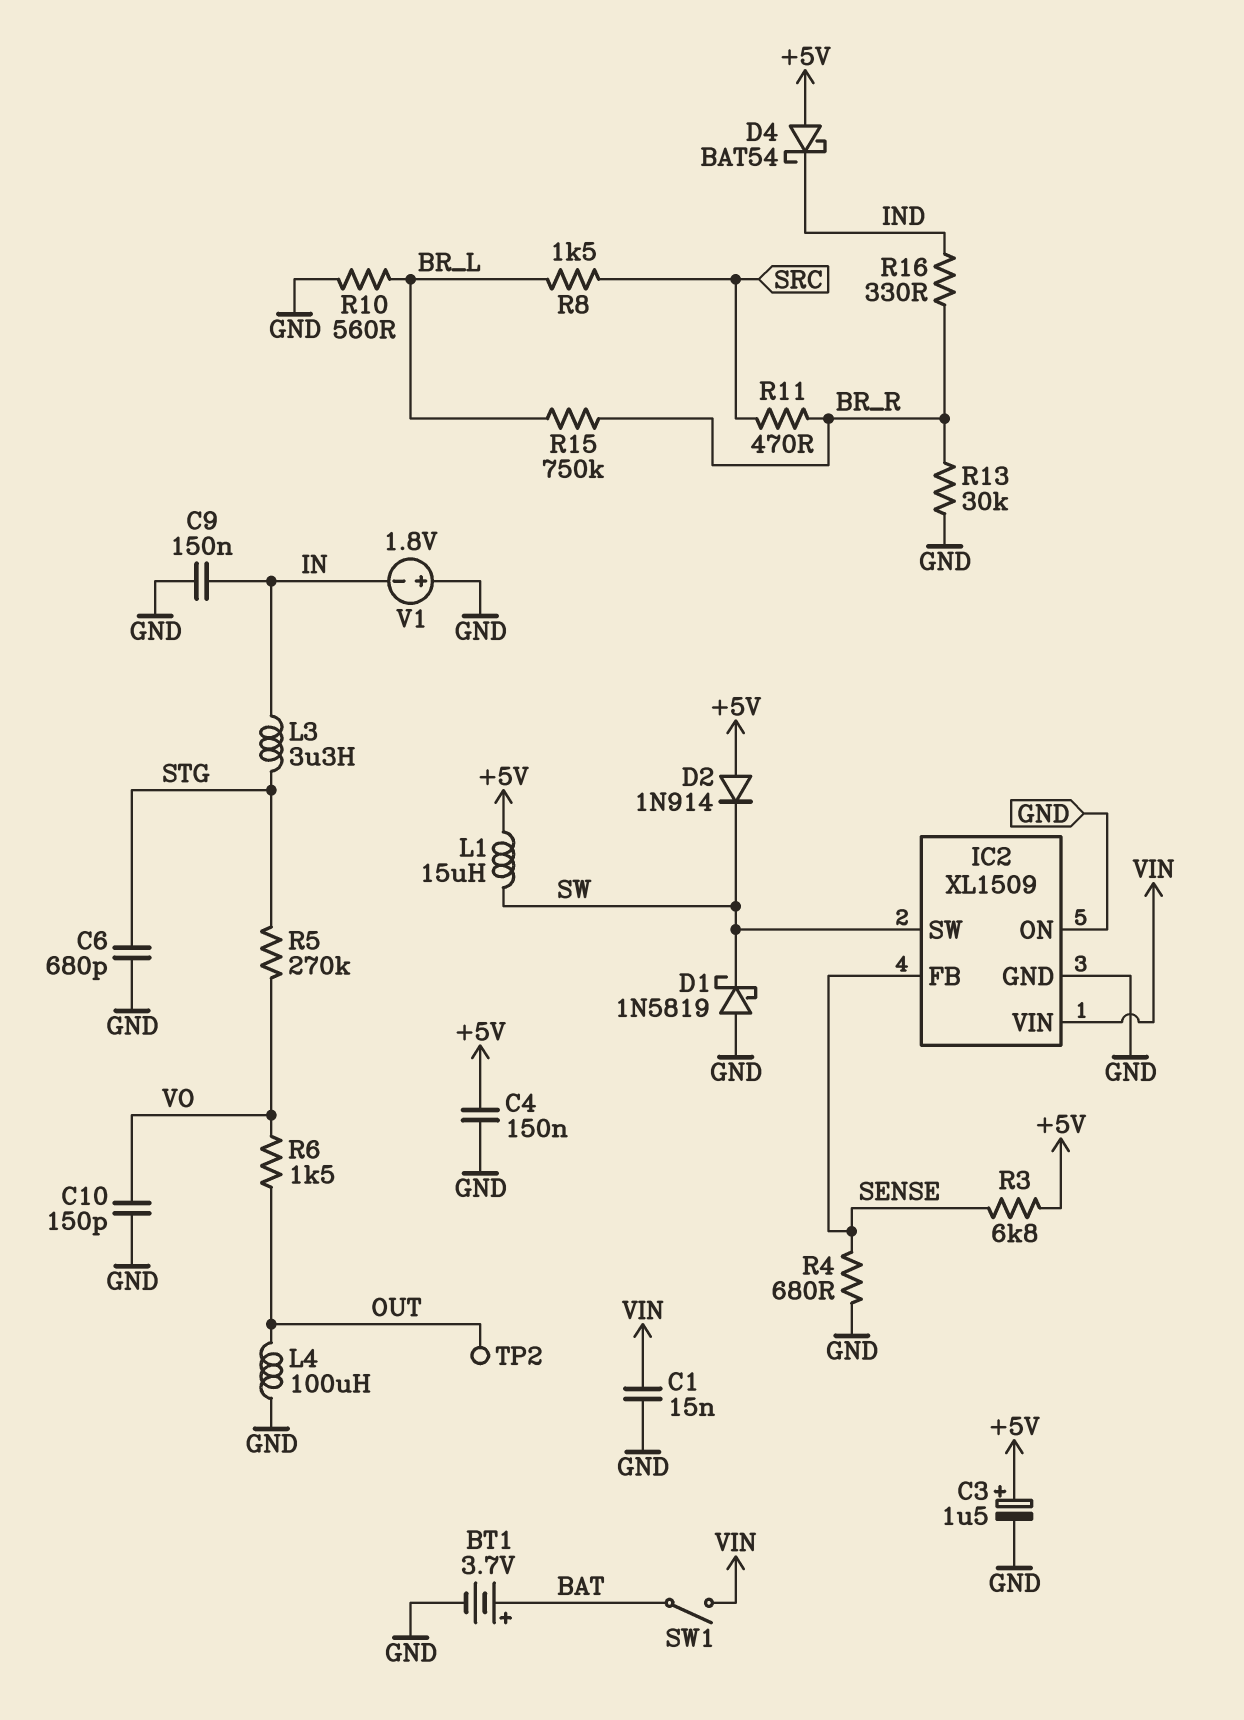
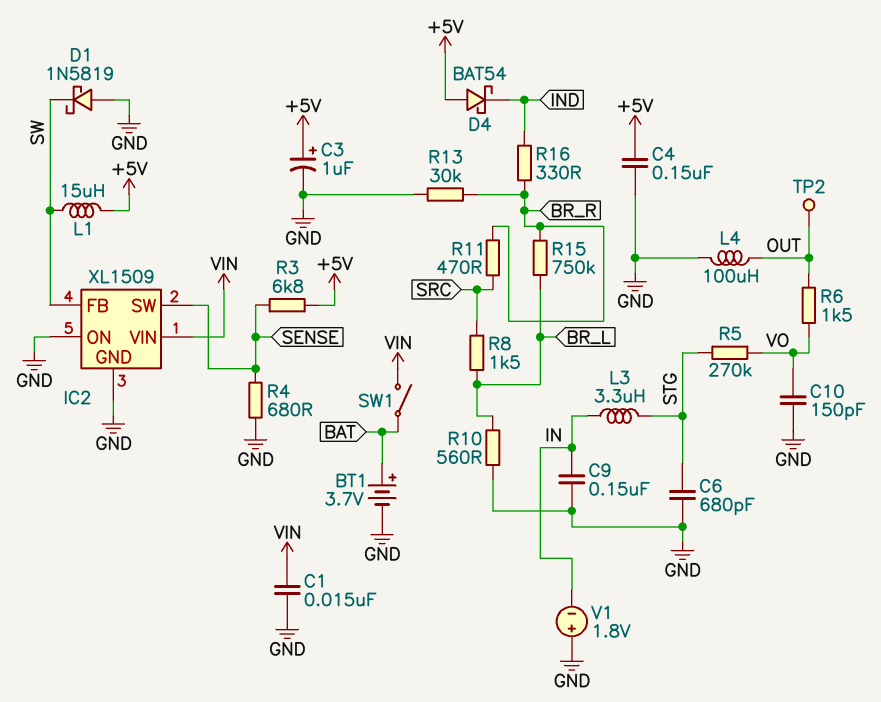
C3: 1.5uF (plus +5V, minus GND) -> 1uF (plus +5V, minus GND)
D2: diode 1N914 (A +5V, K SW) -> none
IC2 pin FB: SENSE -> SW
IC2 pin SW: SW -> SENSE

